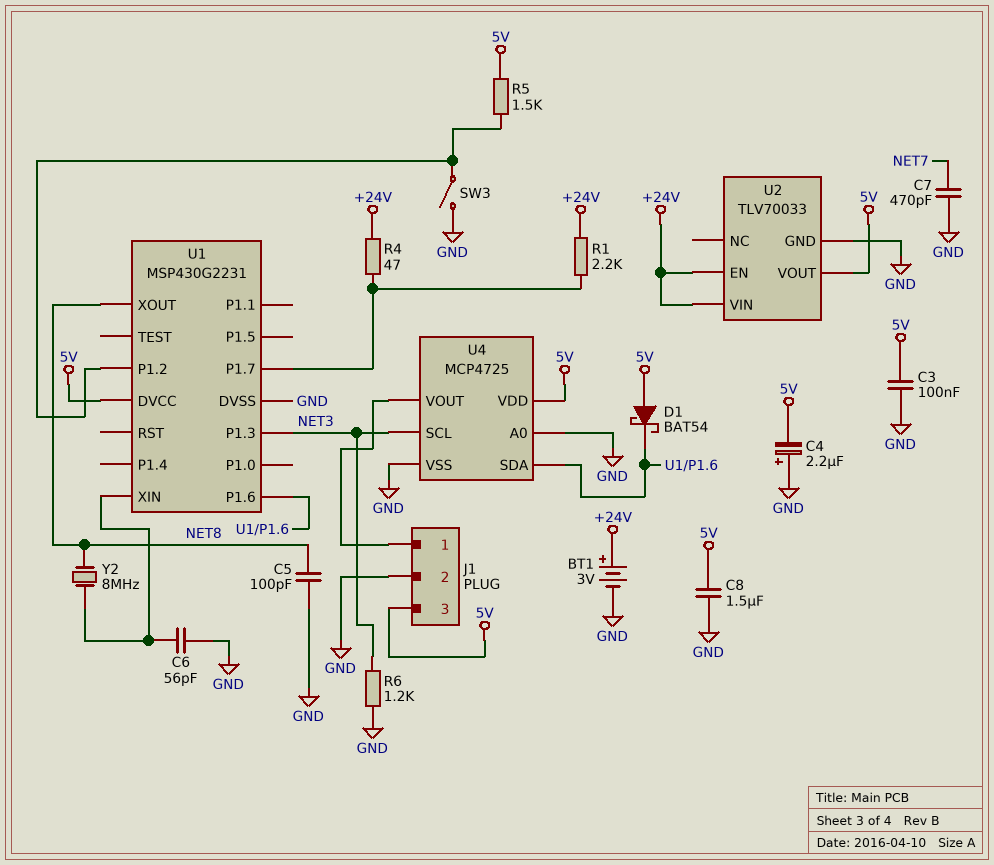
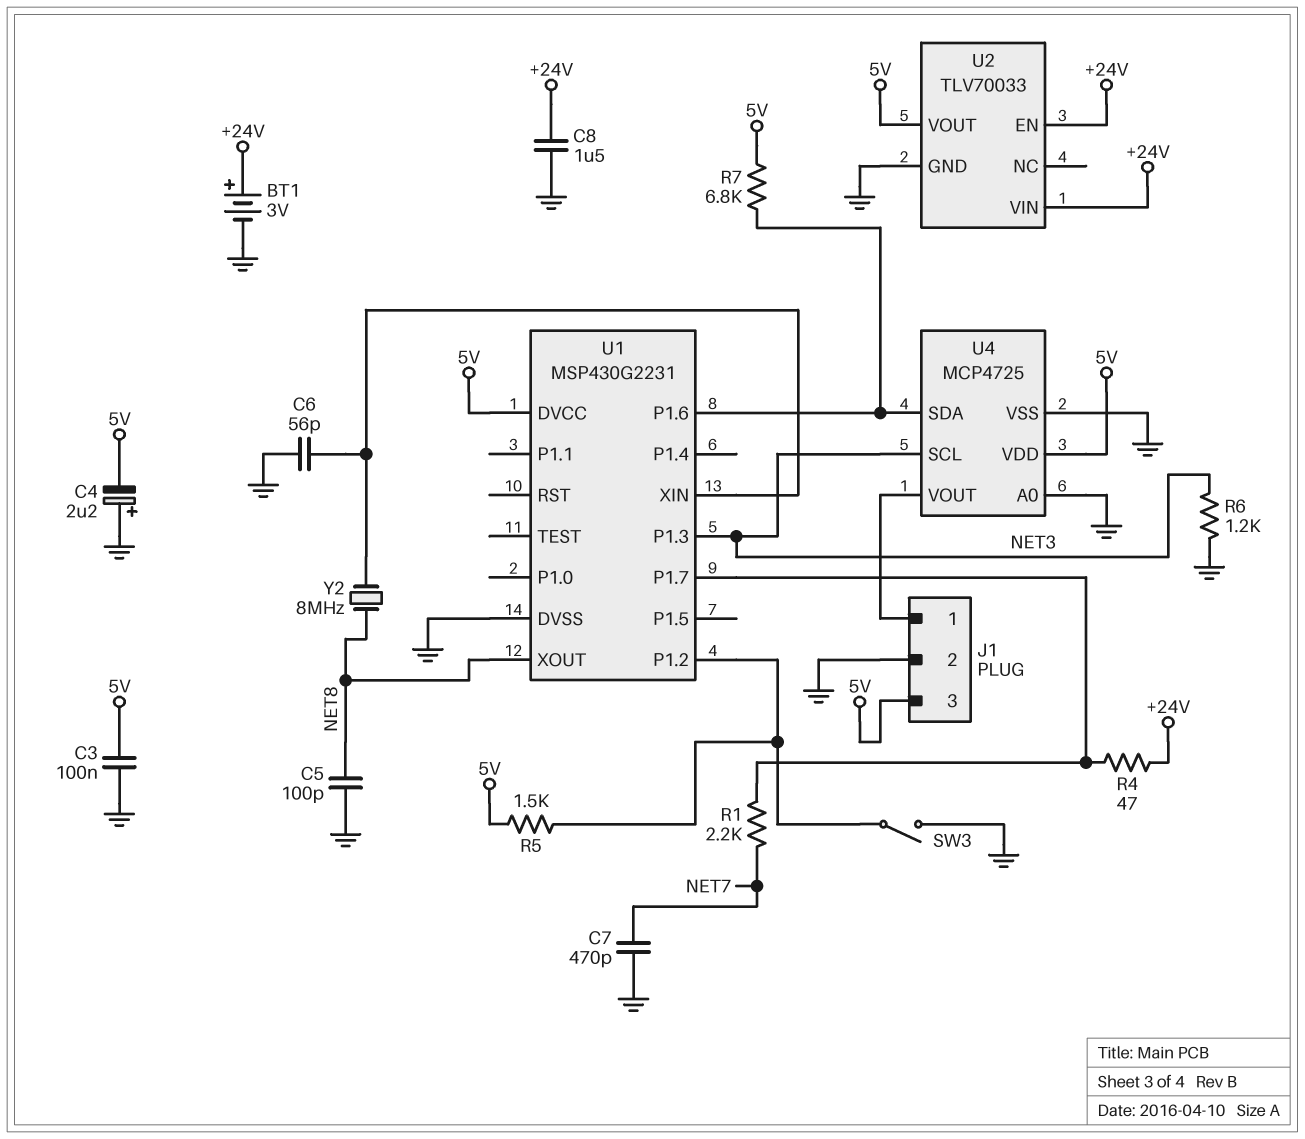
C8: 1.5uF (5V, GND) -> 1.5uF (+24V, GND)
D1: schottky BAT54 (A 5V, K U1/P1.6) -> none
R1: 2.2k (+24V, U1/P1.7) -> 2.2k (NET7, U1/P1.7)
R7: none -> 6.8k (5V, U1/P1.6)

